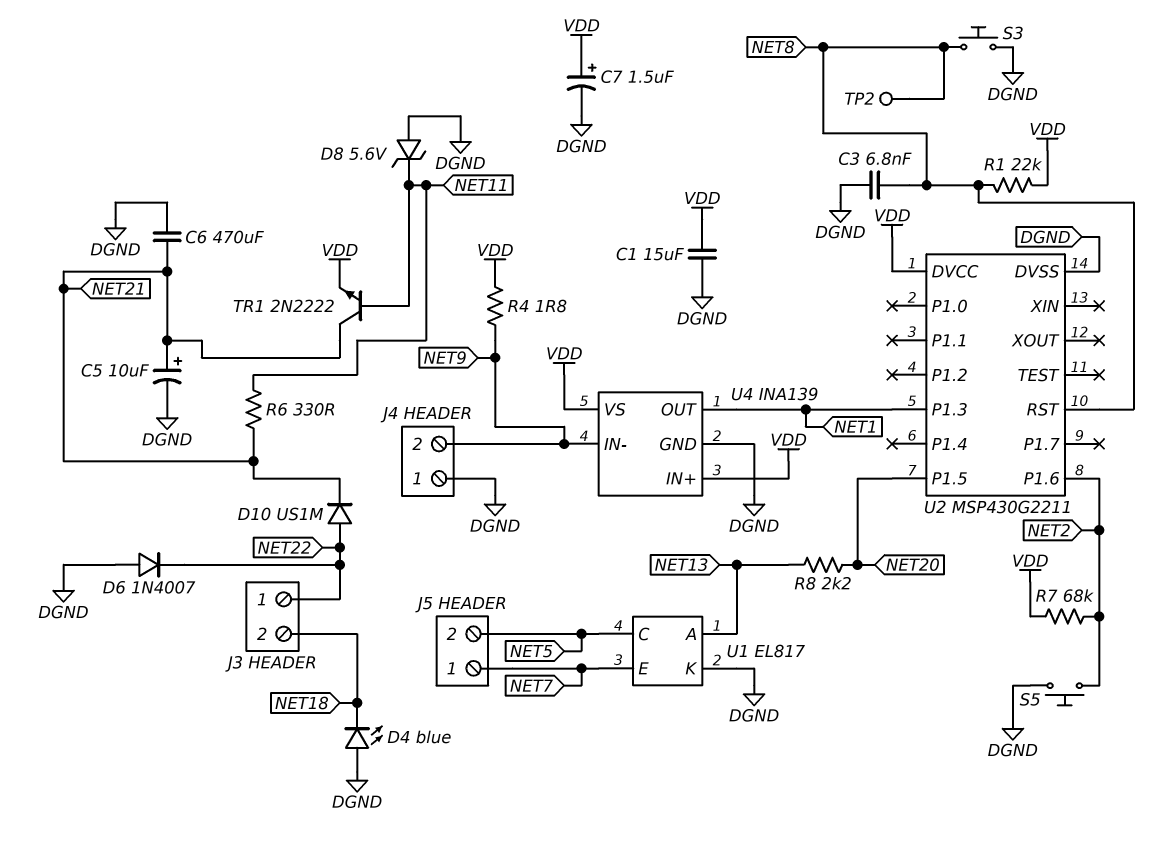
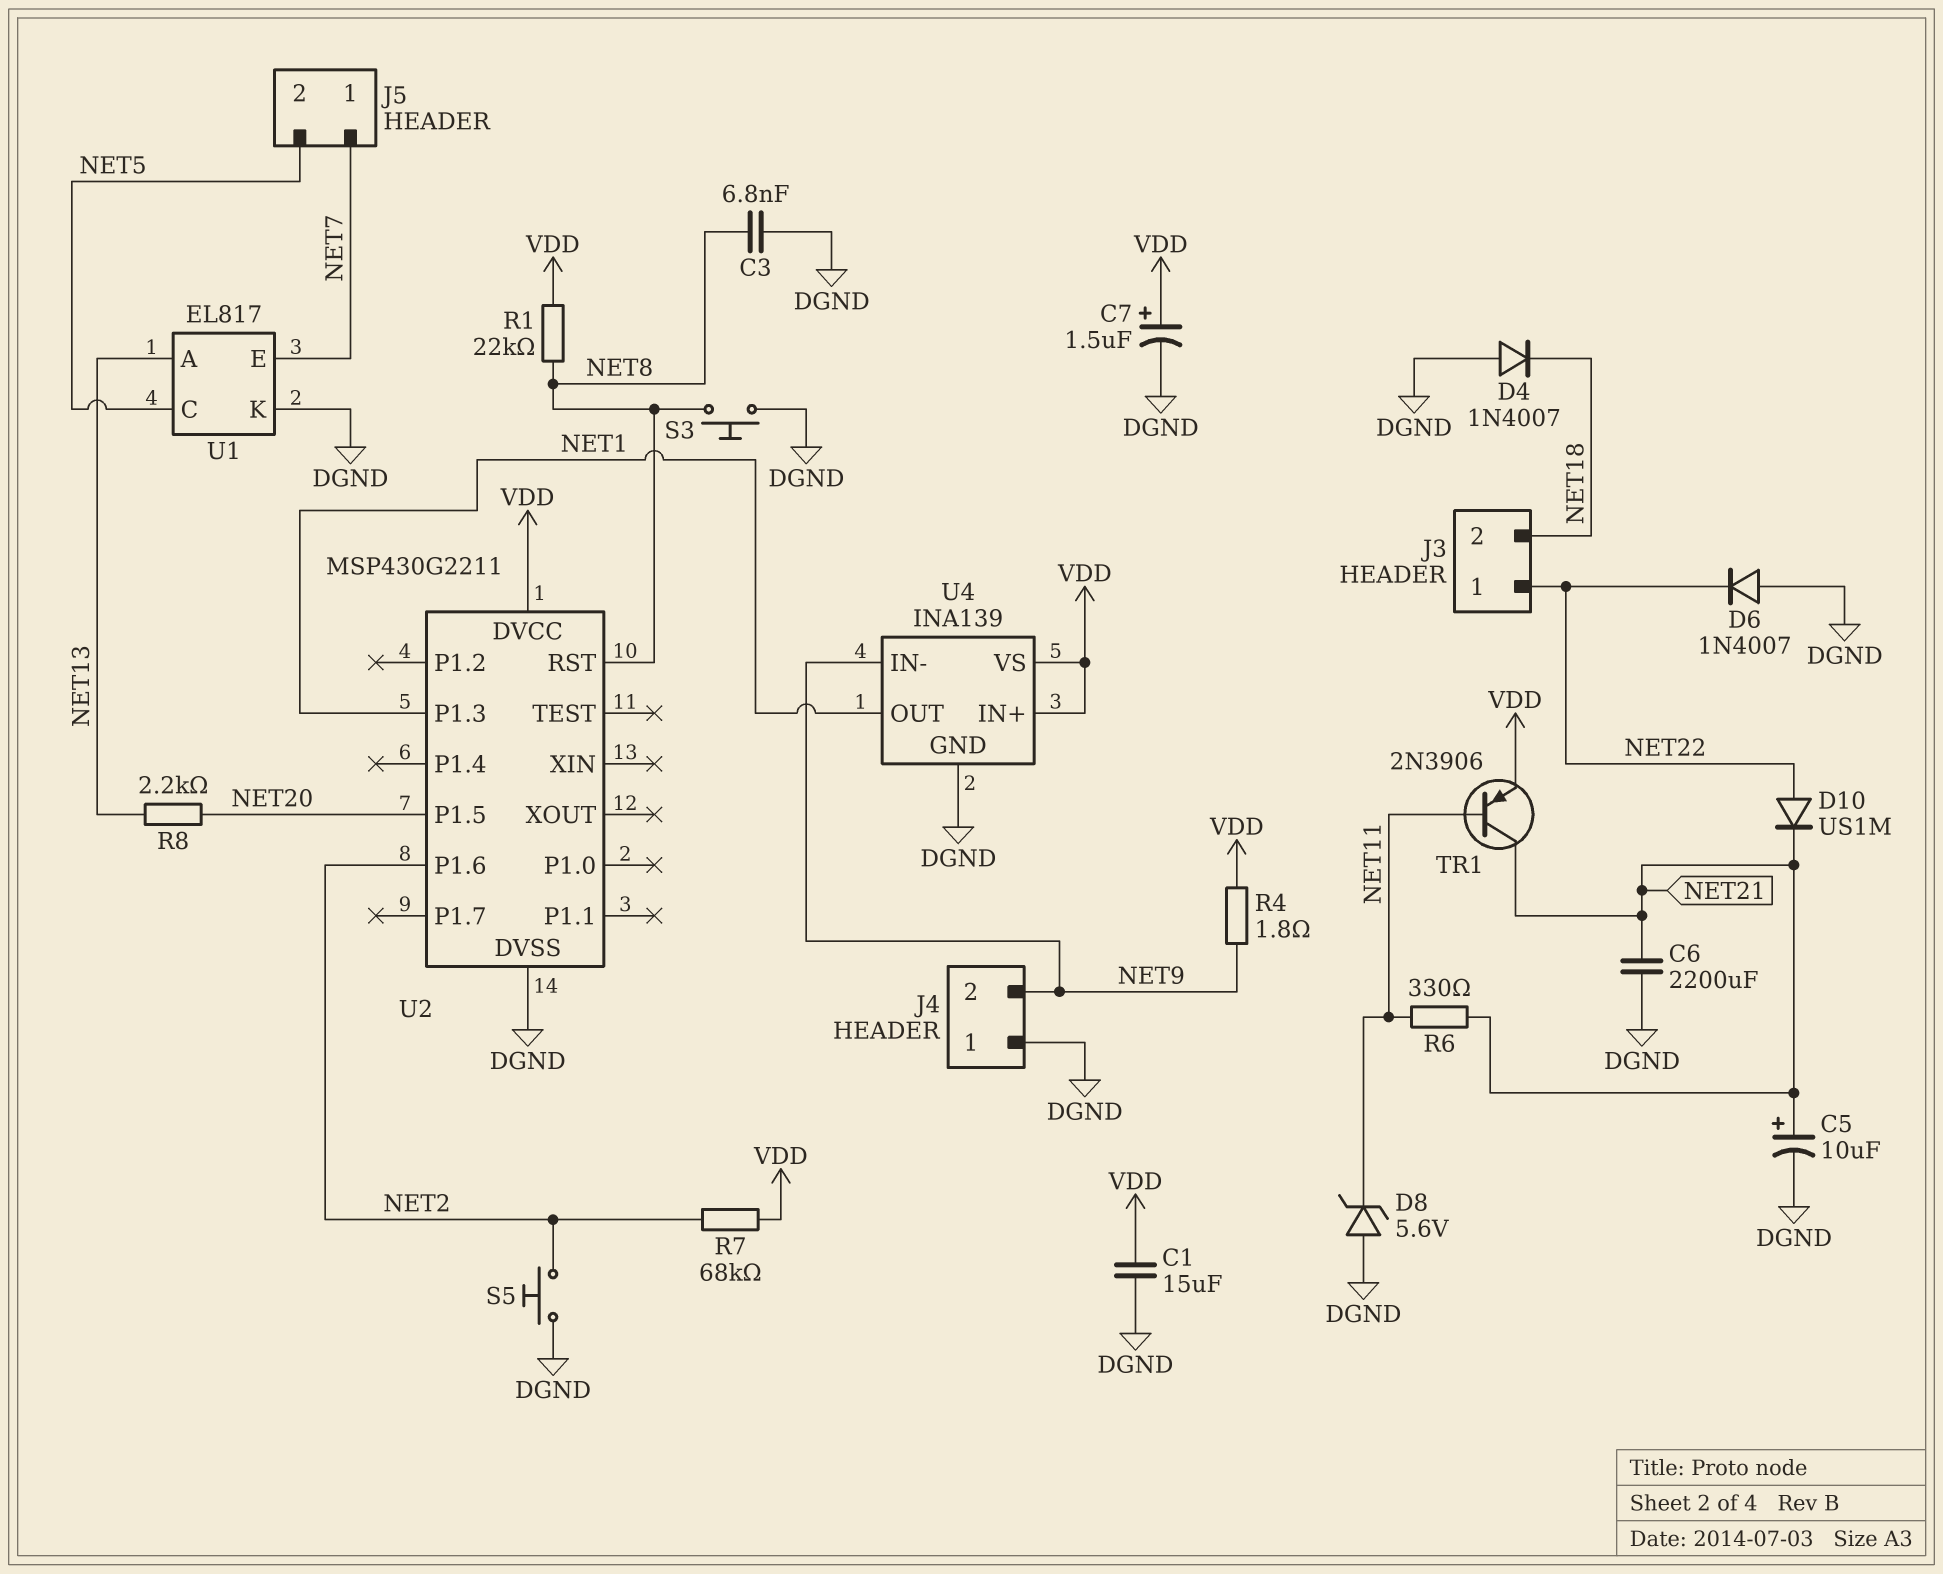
C6: 470uF (DGND, NET21) -> 2200uF (DGND, NET21)
D4: LED blue (A DGND, K NET18) -> diode 1N4007 (A DGND, K NET18)
TP2: test point (NET8) -> none
TR1: NPN 2N2222 (B NET11, C NET21, E VDD) -> PNP 2N3906 (B NET11, C NET21, E VDD)

